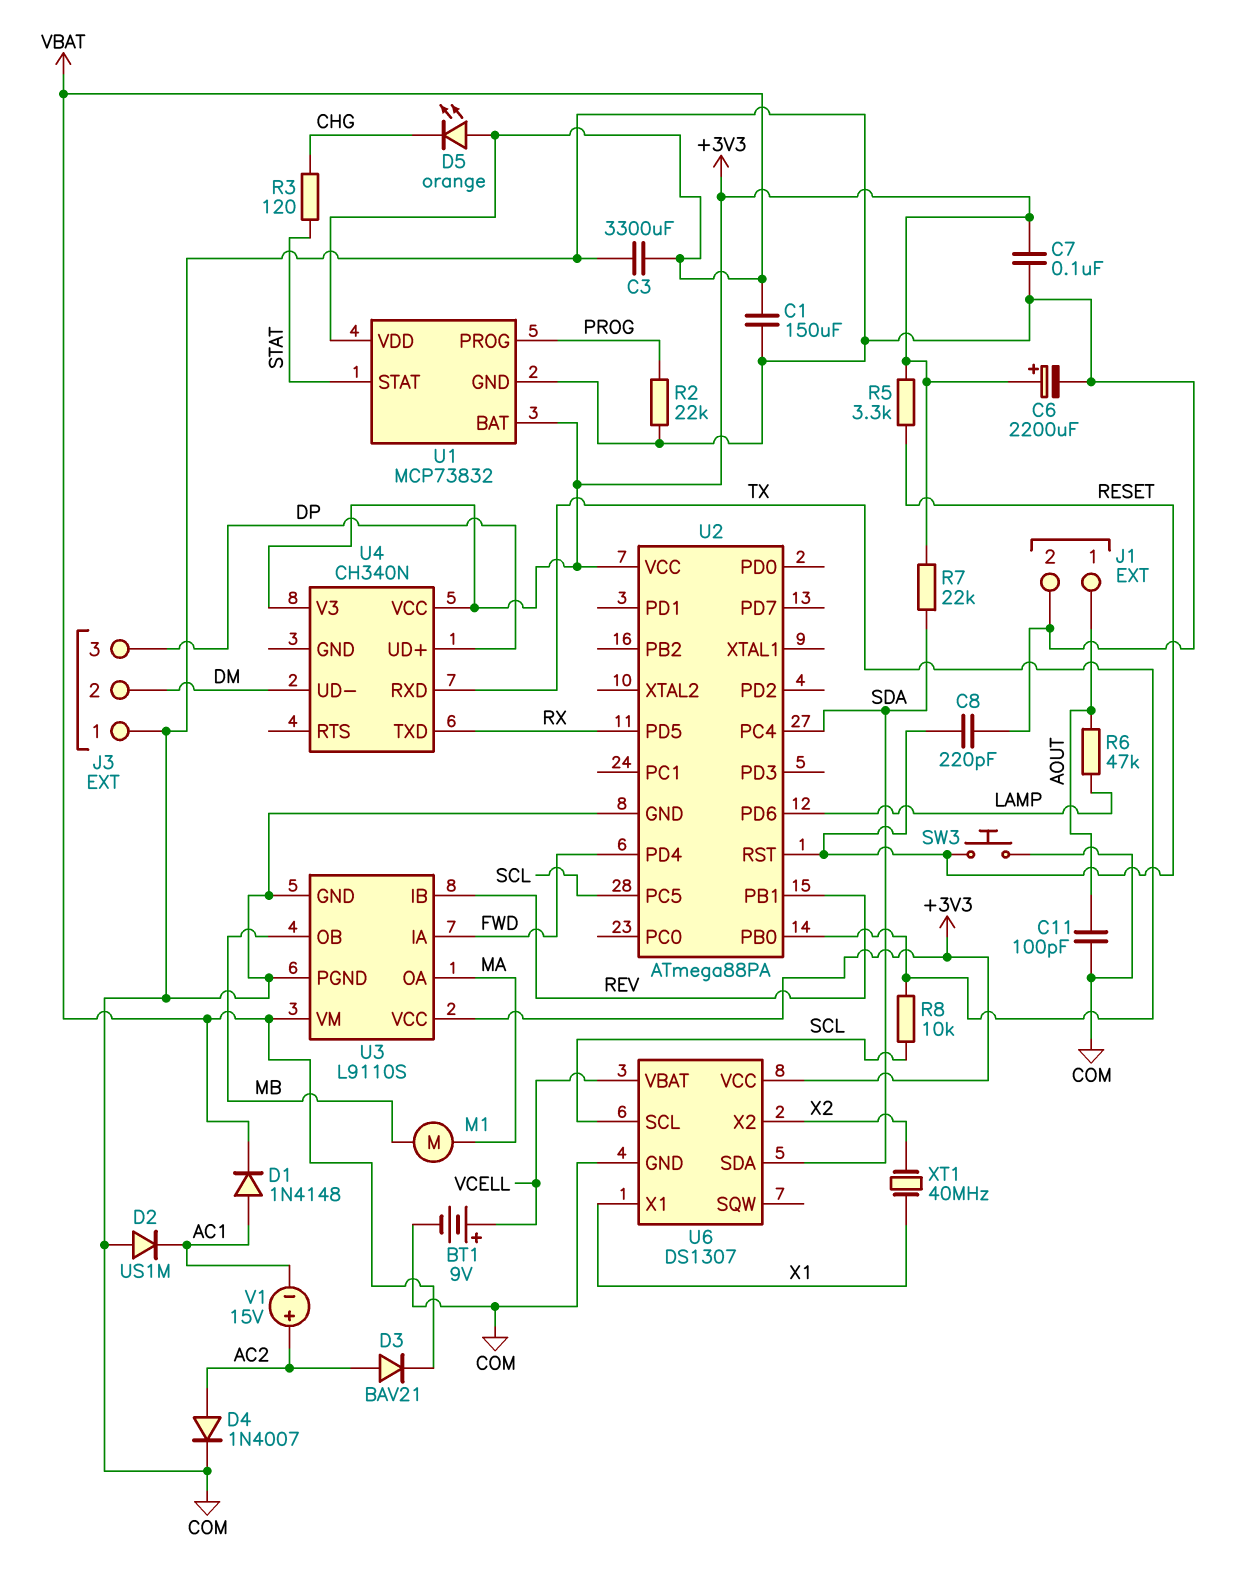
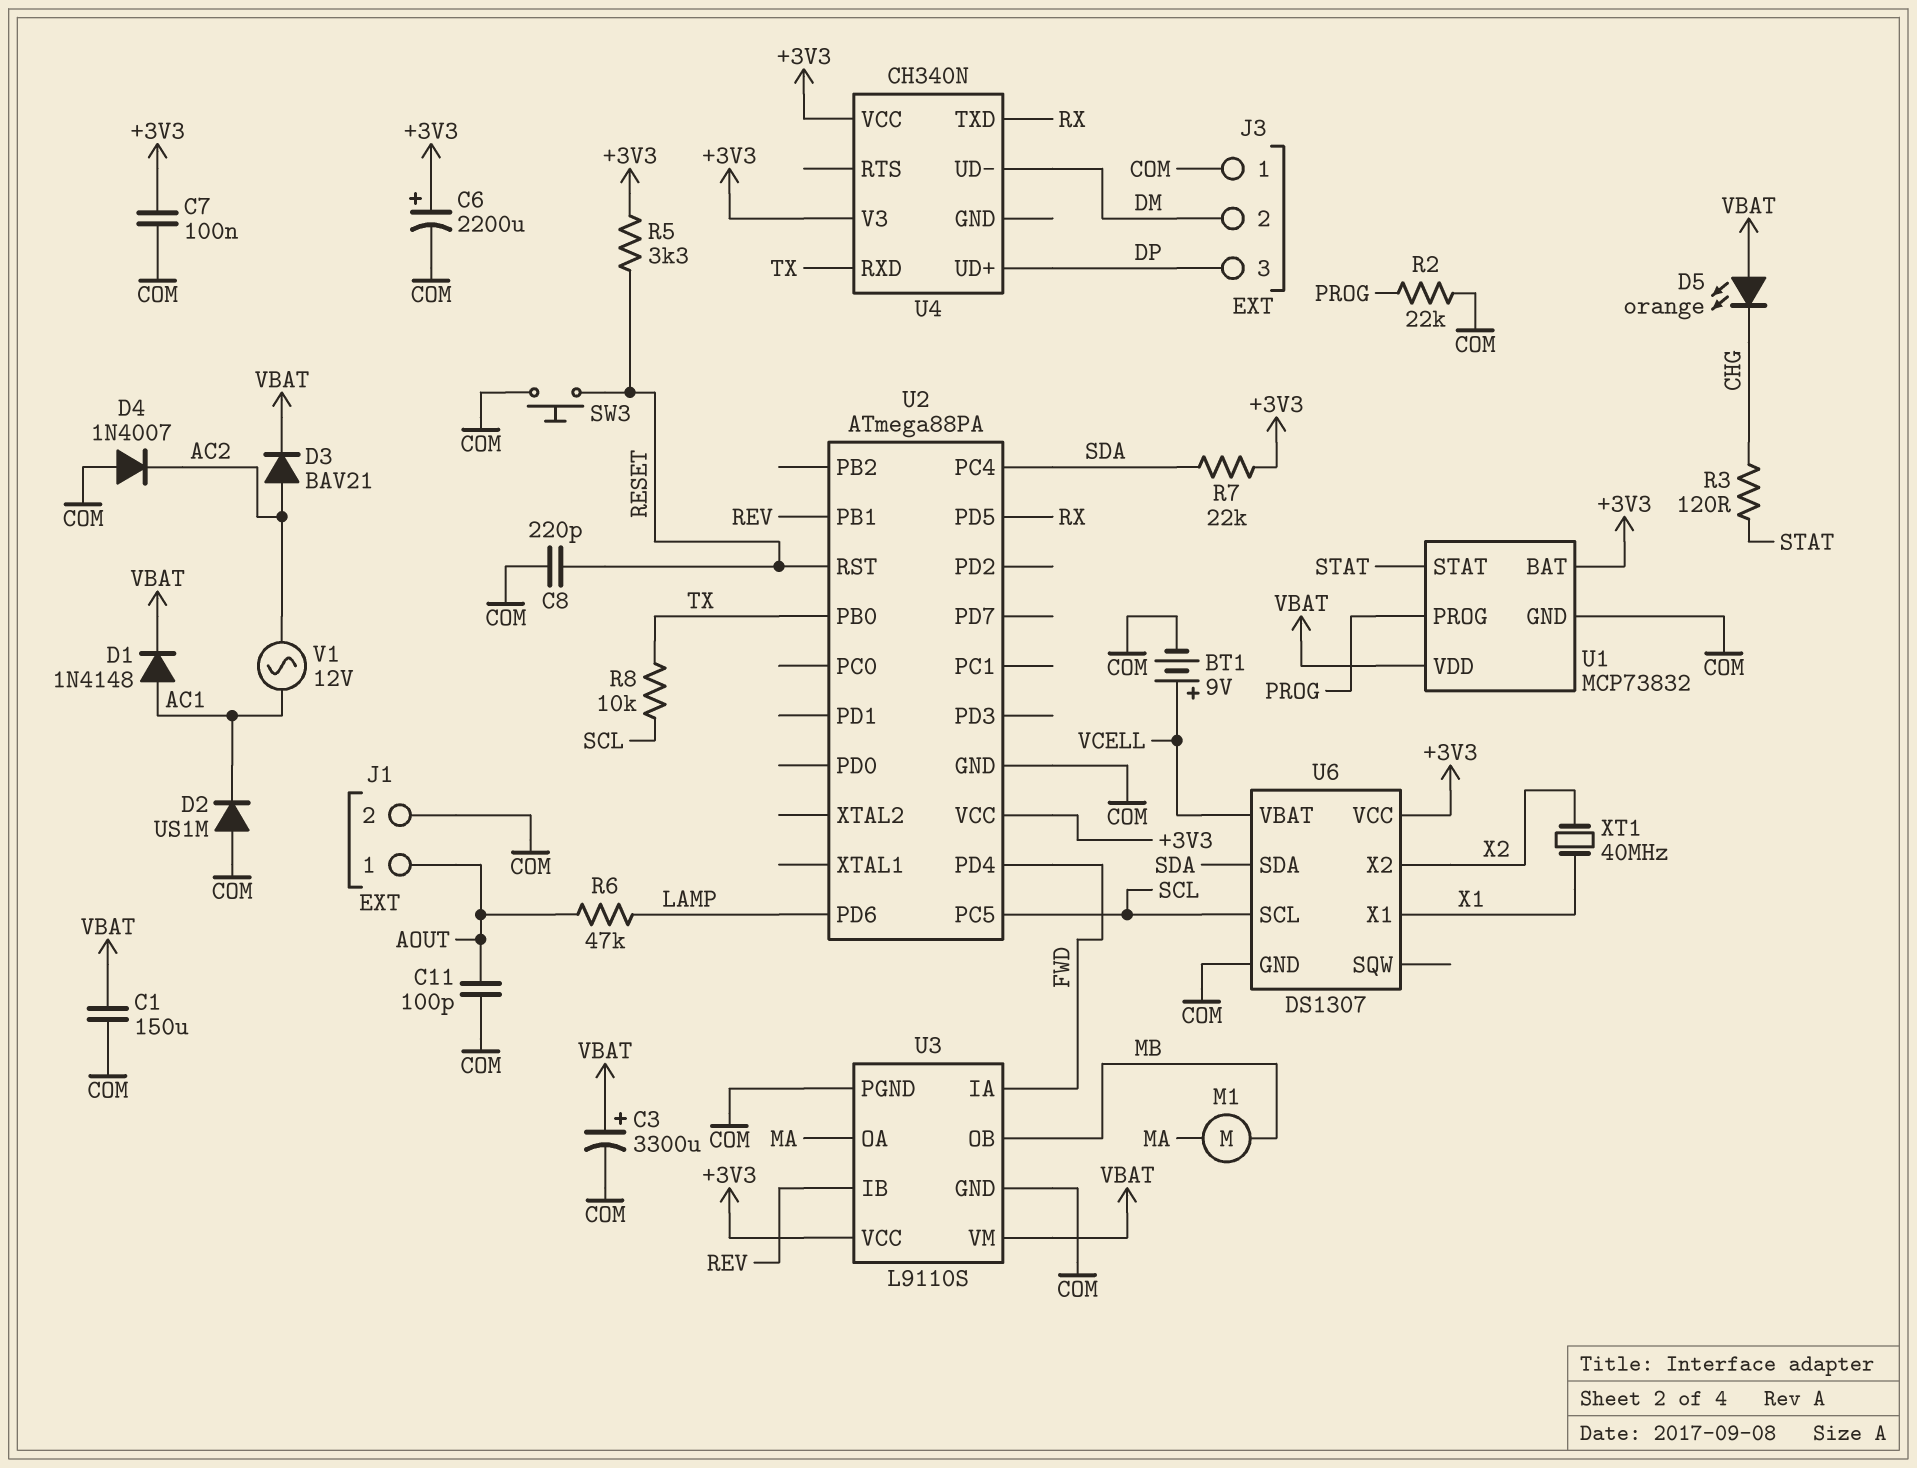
C3: 3300uF (COM, VBAT) -> 3300uF (plus VBAT, minus COM)
D4: diode 1N4007 (A AC2, K COM) -> diode 1N4007 (A COM, K AC2)
V1: 15V (plus AC2, minus AC1) -> AC 12V (AC1, AC2)

